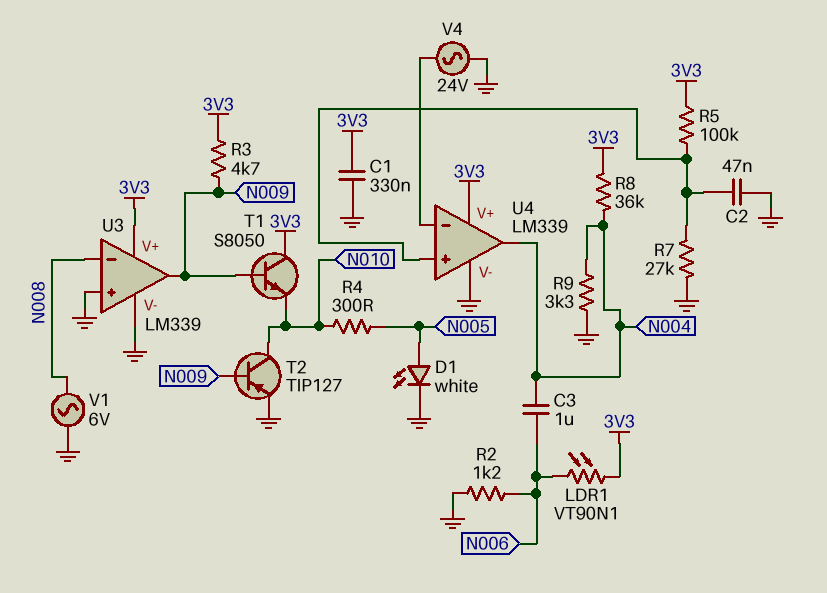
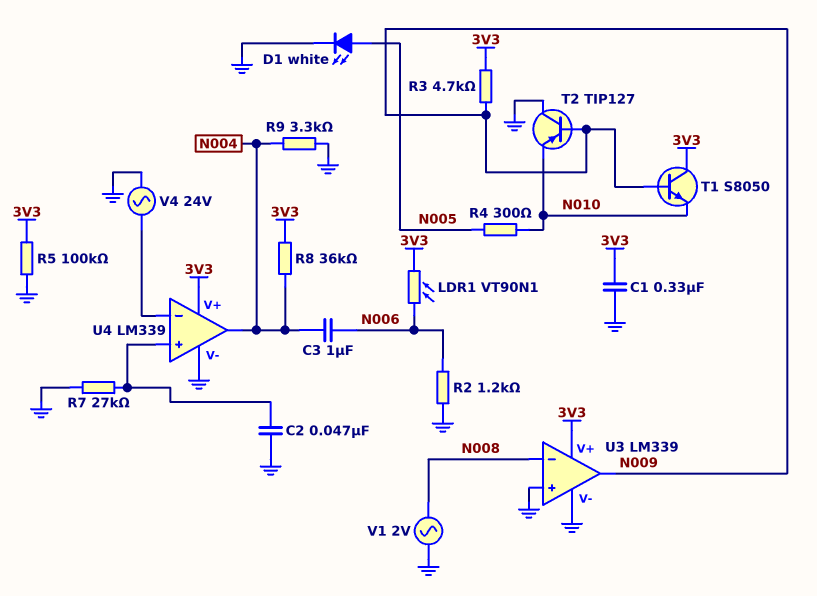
R5: 100k (3V3, U4/in+) -> 100k (3V3, GND)
T2: PNP TIP127 (B N009, C N010, E GND) -> PNP TIP127 (B N009, C GND, E N010)
V1: AC 6V (GND, N008) -> AC 2V (GND, N008)

